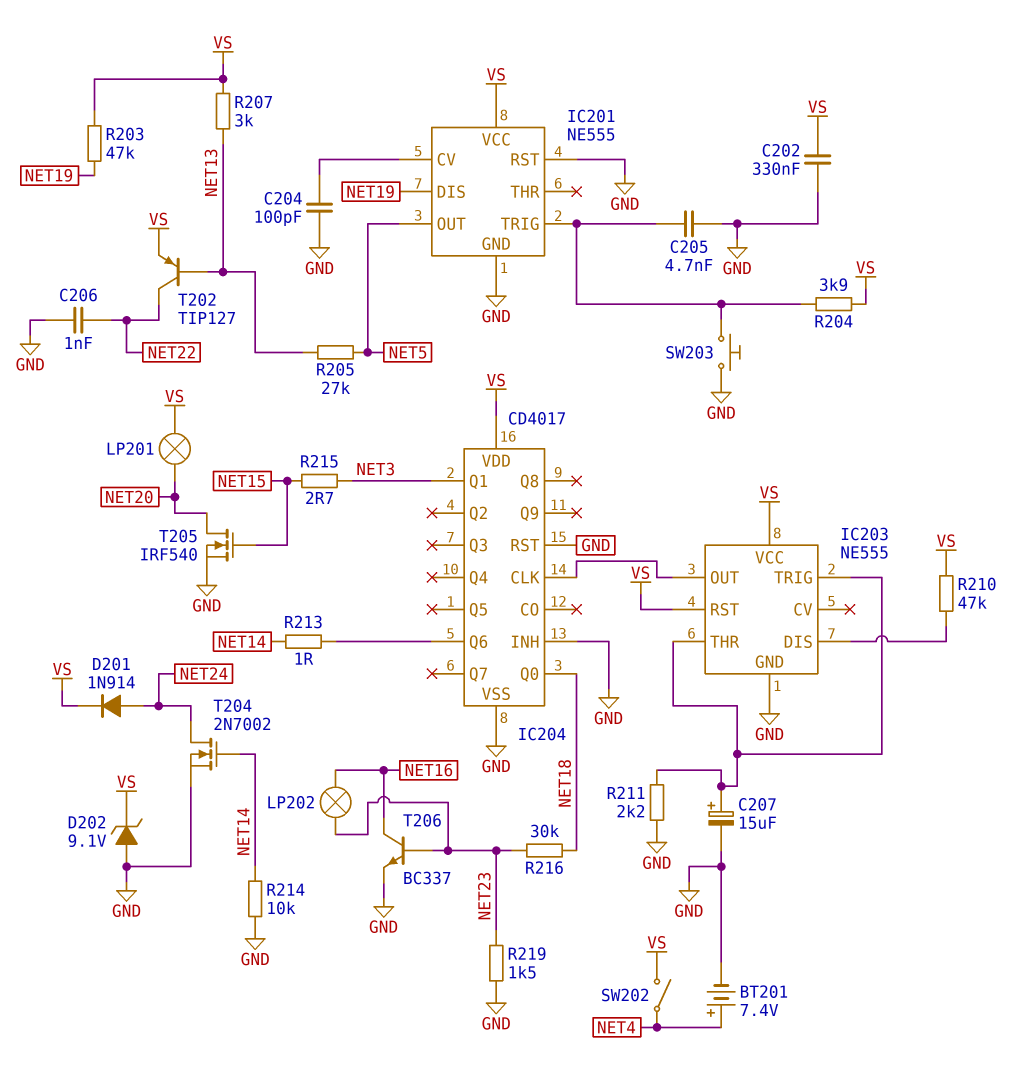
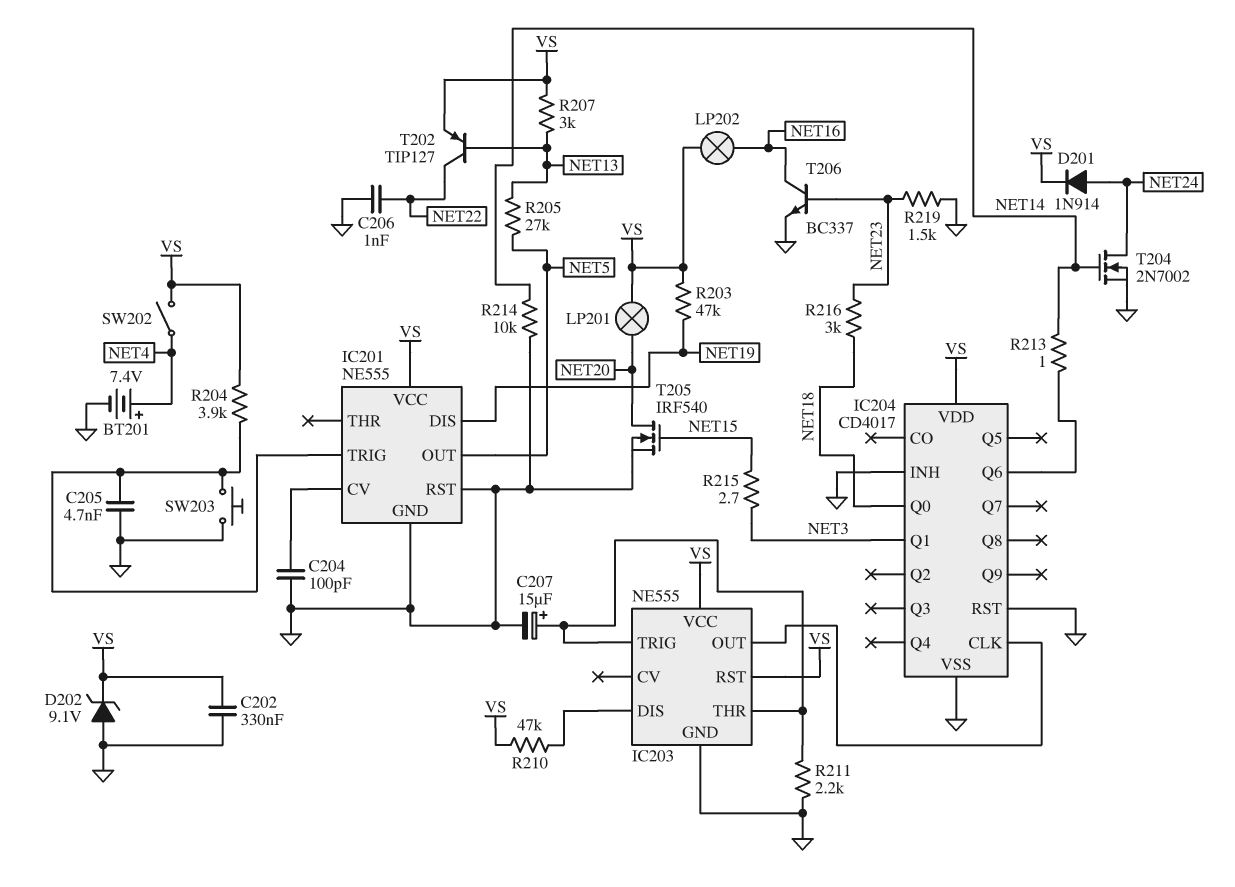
LP202: lamp (NET16, NET23) -> lamp (NET16, VS)
R216: 30k (NET18, NET23) -> 3k (NET18, NET23)

